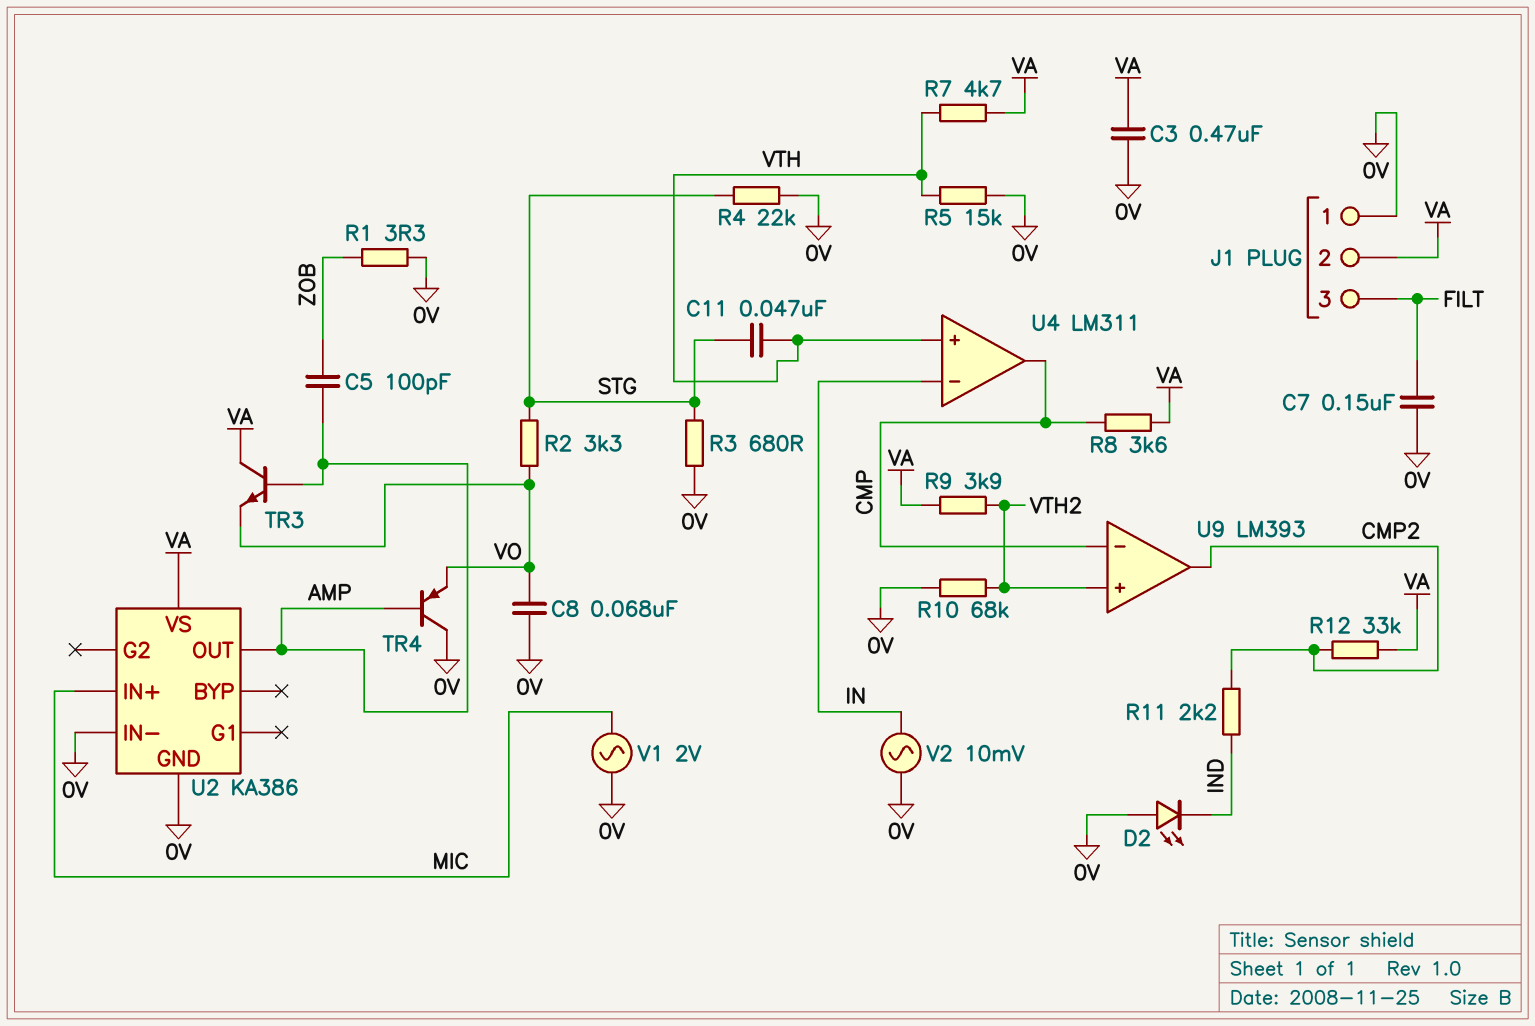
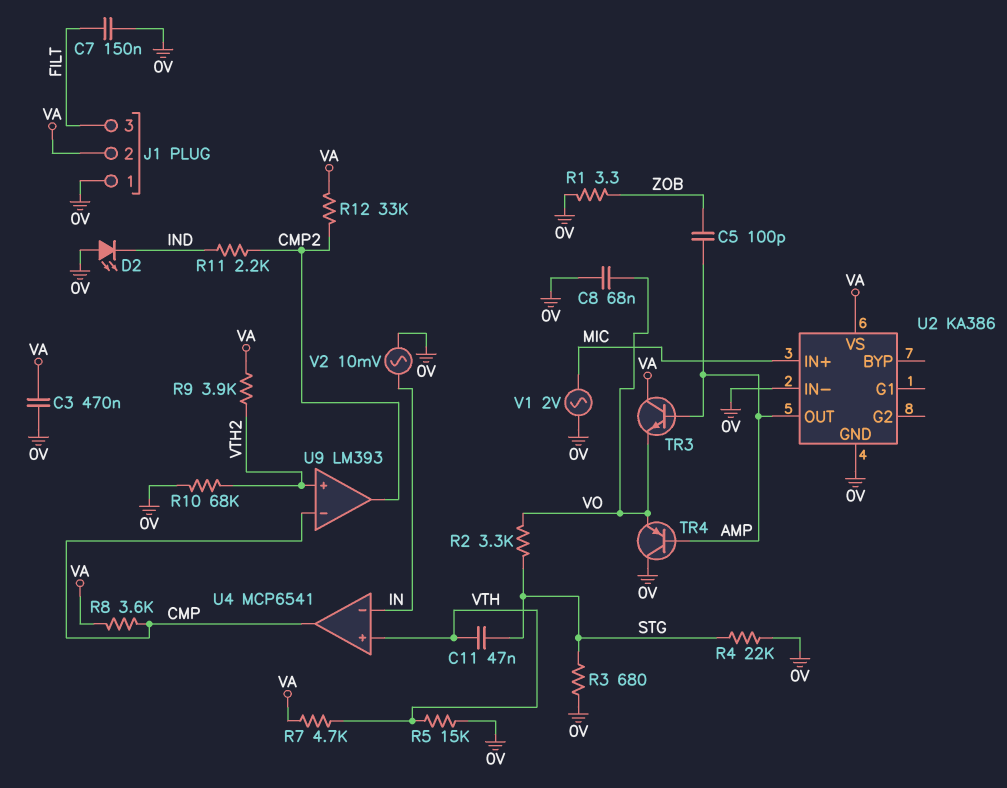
U4: LM311 -> MCP6541

